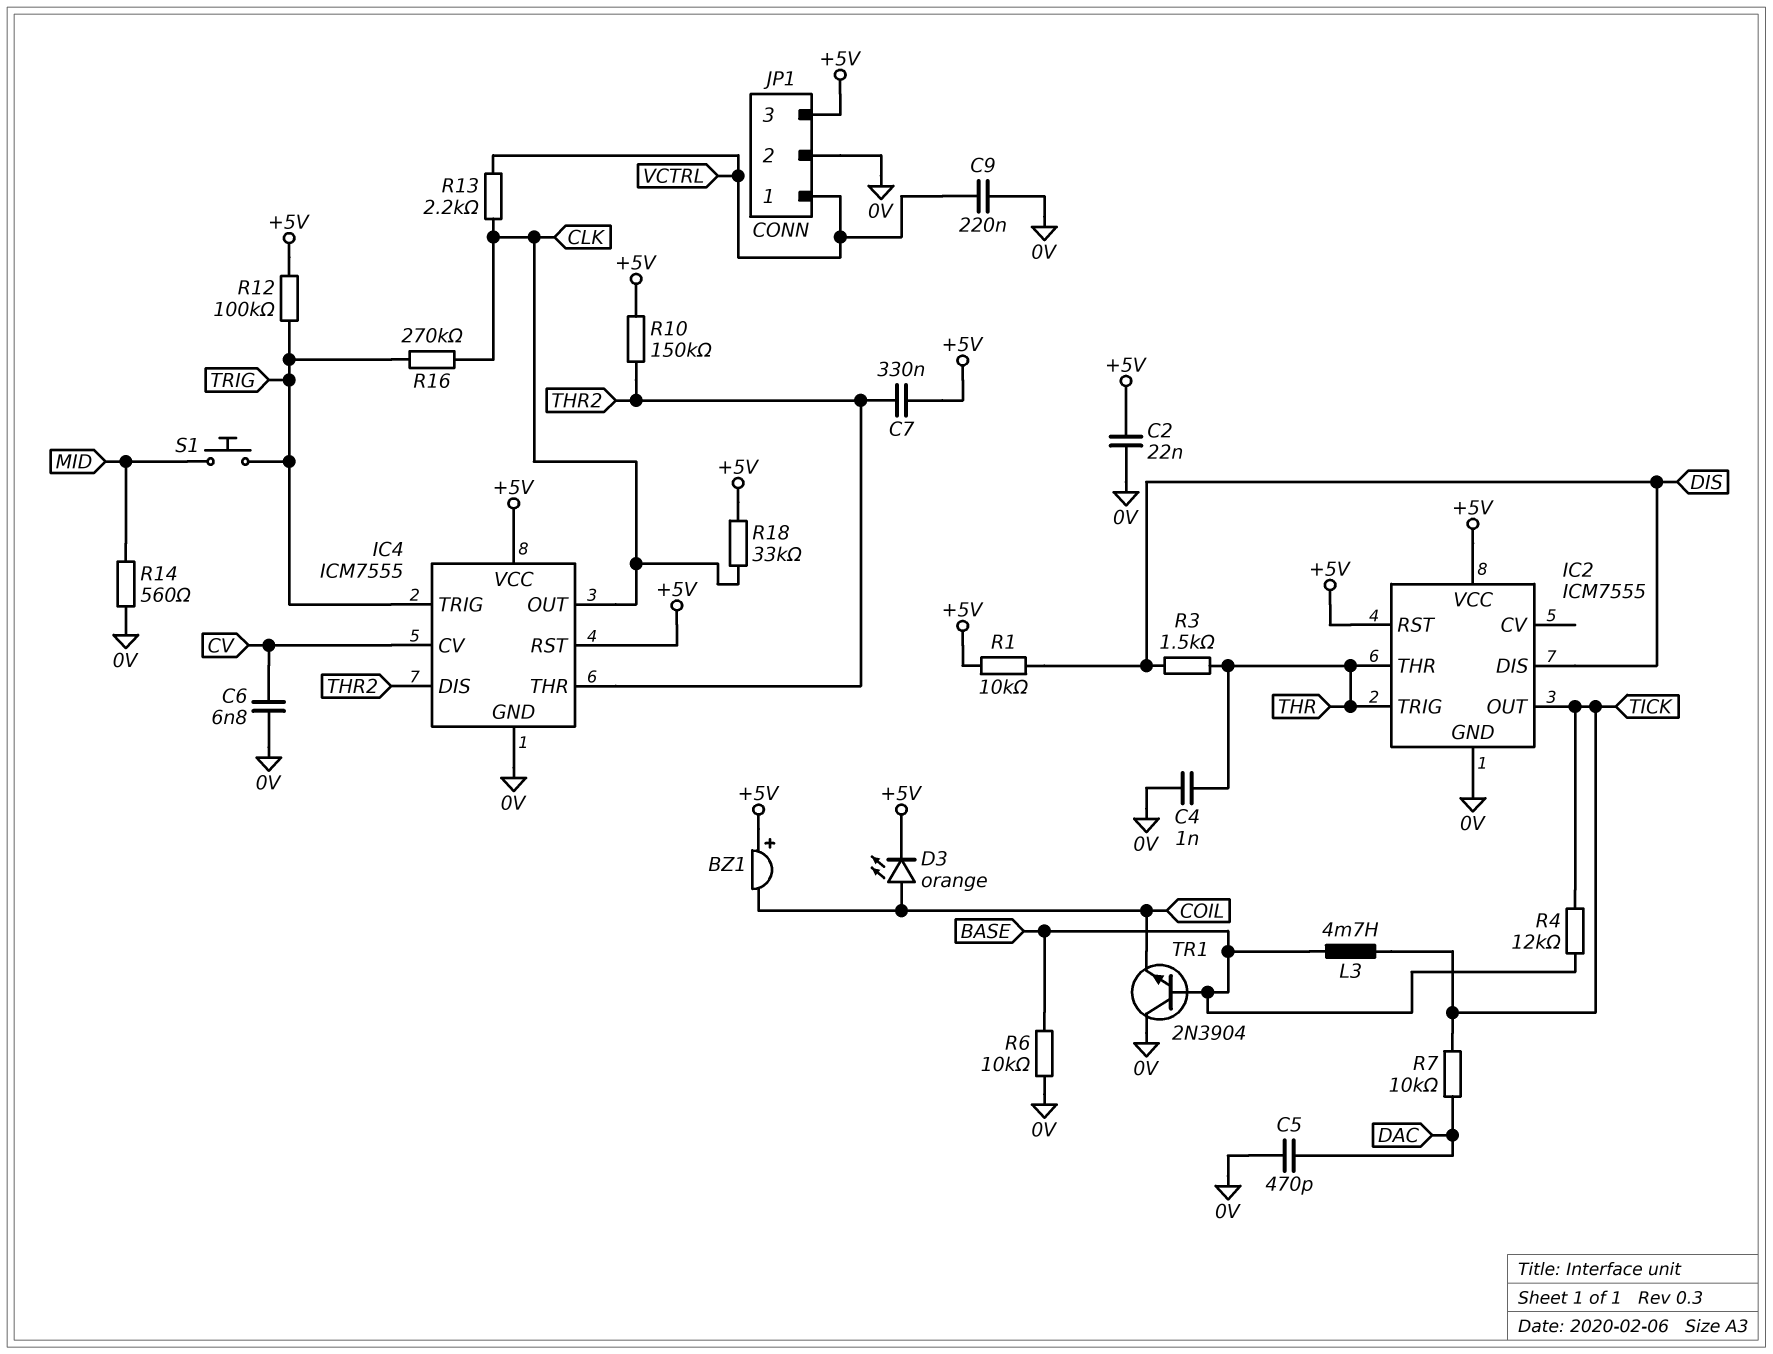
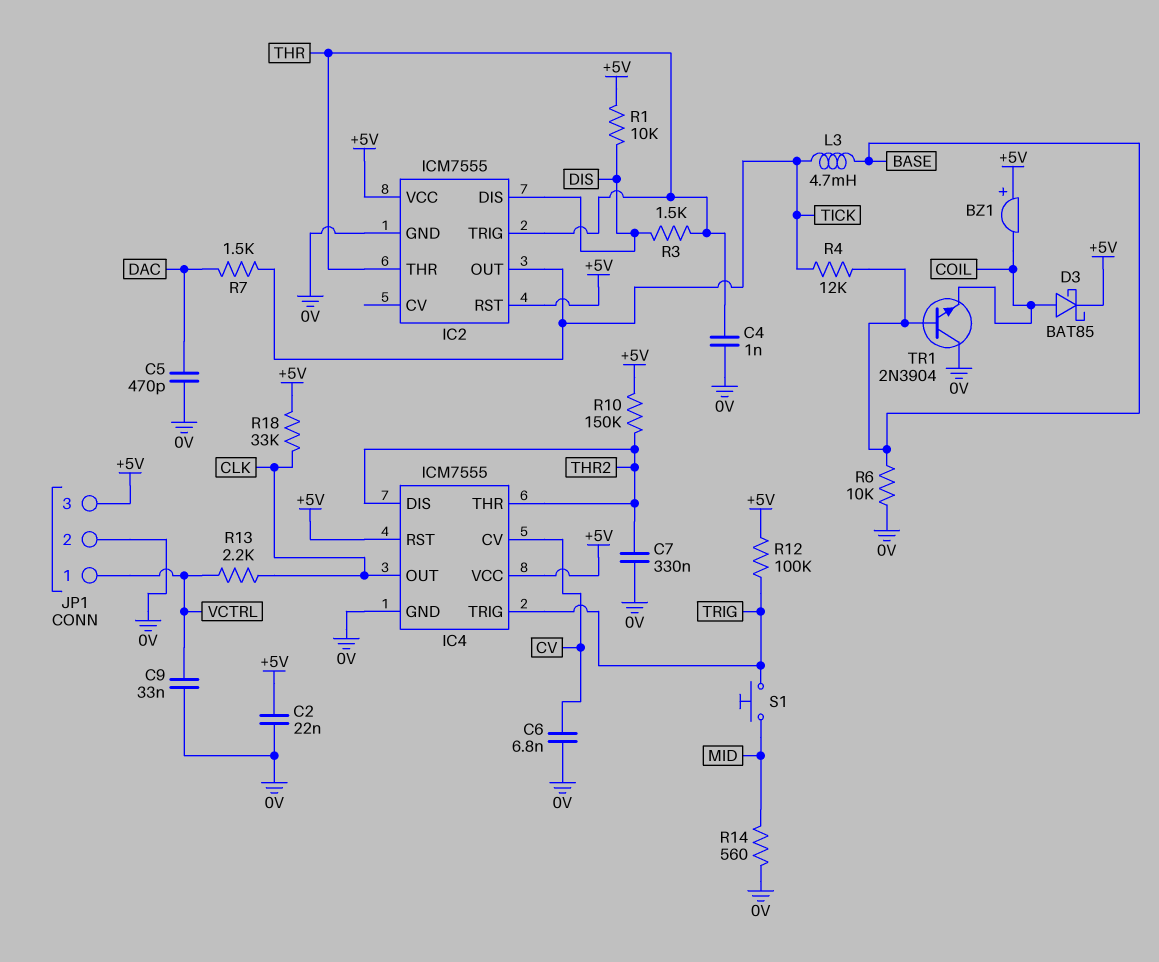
C7: 330nF (+5V, THR2) -> 330nF (0V, THR2)
C9: 220nF (0V, VCTRL) -> 33nF (0V, VCTRL)
D3: LED orange (A COIL, K +5V) -> schottky BAT85 (A COIL, K +5V)
R7: 10k (DAC, TICK) -> 1.5k (DAC, TICK)
R16: 270k (CLK, TRIG) -> none

